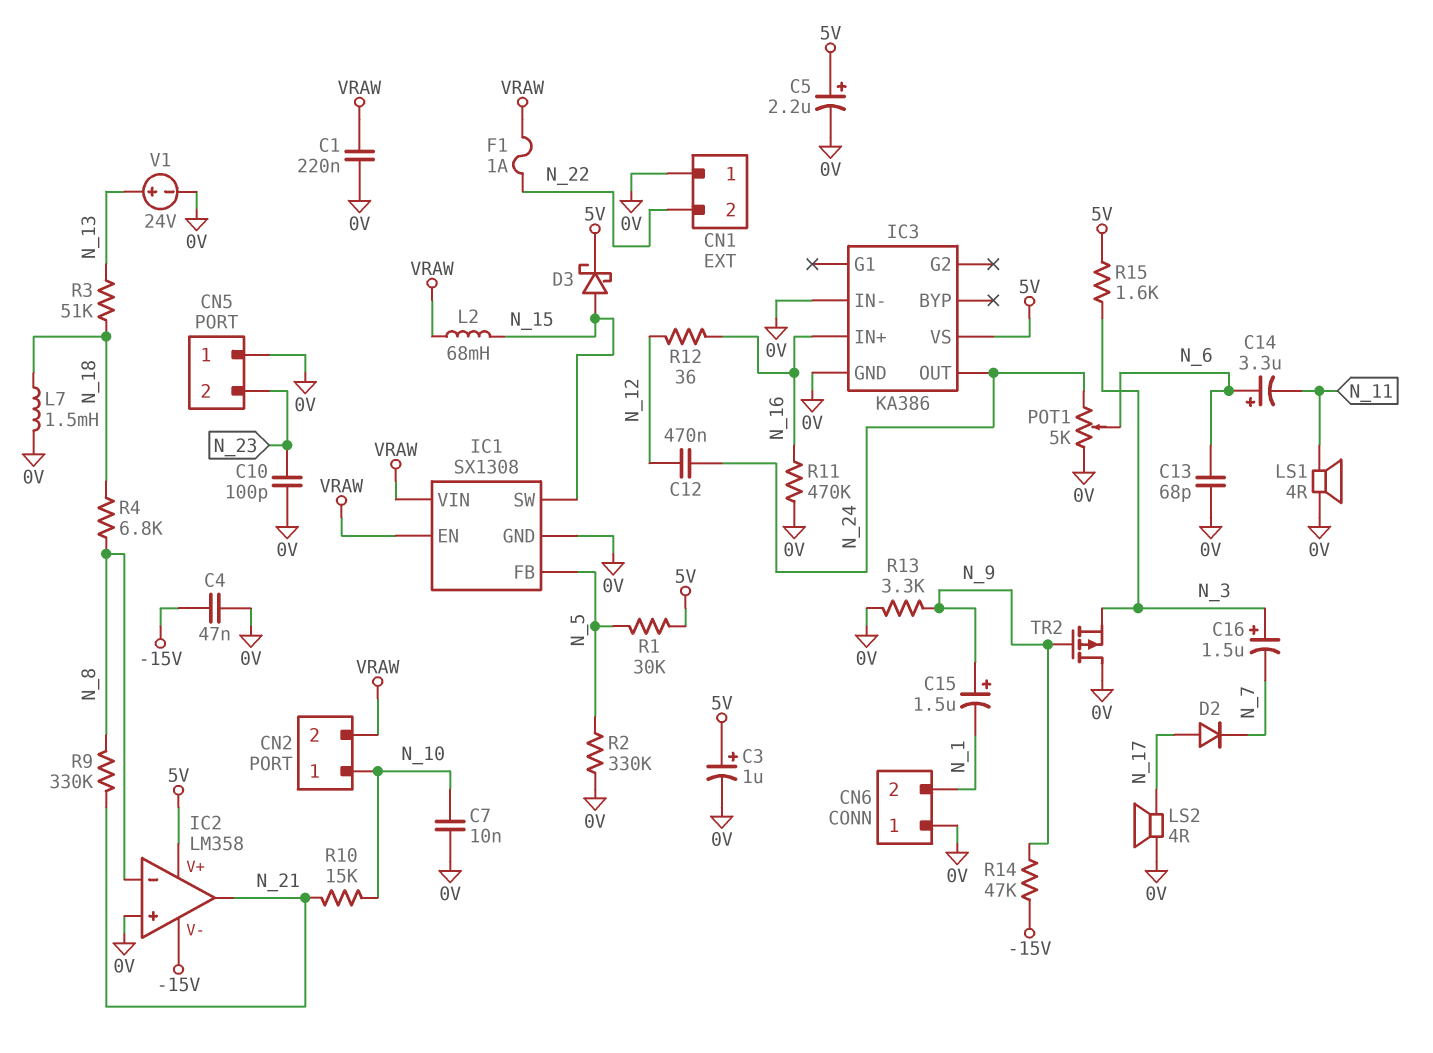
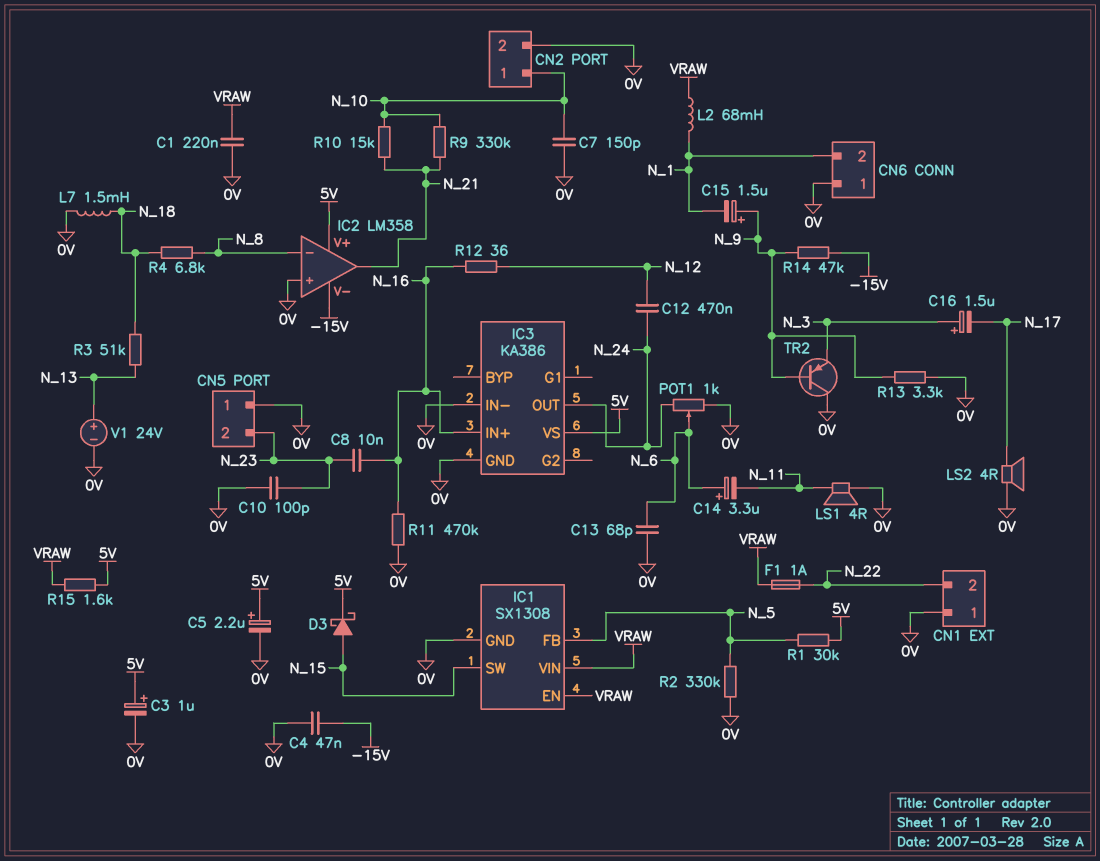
C7: 10nF (0V, N_10) -> 150pF (0V, N_10)
C8: none -> 10nF (N_16, N_23)
C16: 1.5uF (plus N_3, minus N_7) -> 1.5uF (plus N_3, minus N_17)
CN2 pin 2: VRAW -> 0V
D2: diode (A N_17, K N_7) -> none
L2: 68mH (N_15, VRAW) -> 68mH (N_1, VRAW)
POT1: 5k (0V, N_24, wiper N_6) -> 1k (0V, N_24, wiper N_6)
R9: 330k (N_8, N_21) -> 330k (N_10, N_21)
R15: 1.6k (5V, N_3) -> 1.6k (5V, VRAW)
TR2: PMOS (G N_9, D 0V, S N_3) -> PNP (B N_9, C 0V, E N_3)

